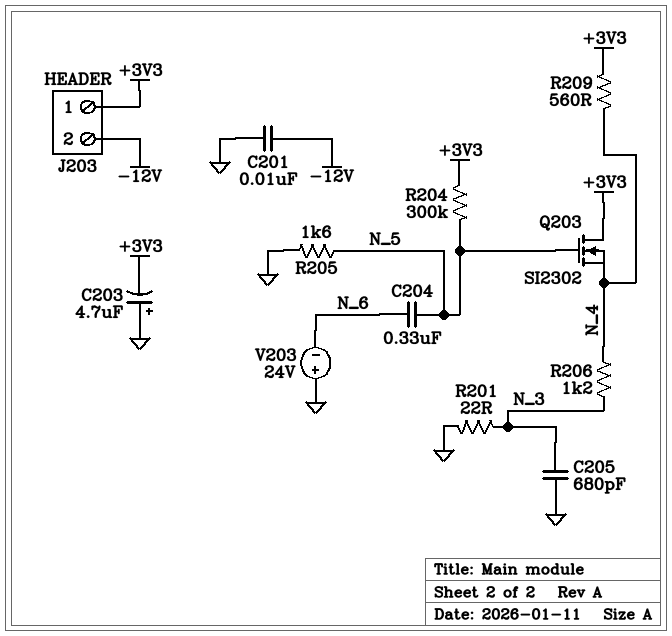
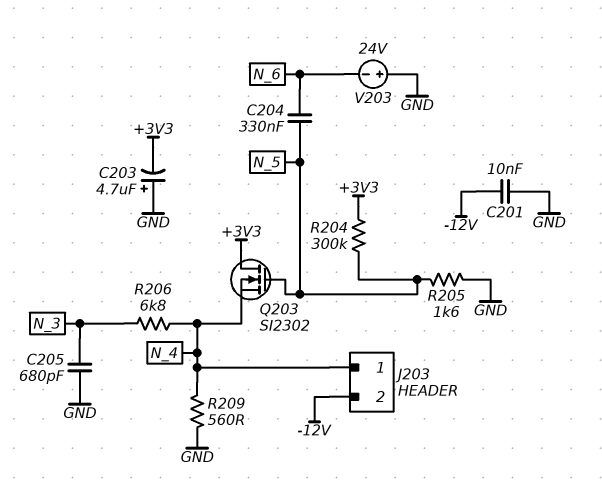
J203 pin 1: +3V3 -> N_4
R201: 22 (GND, N_3) -> none
R206: 1.2k (N_3, N_4) -> 6.8k (N_3, N_4)
R209: 560 (+3V3, N_4) -> 560 (GND, N_4)

